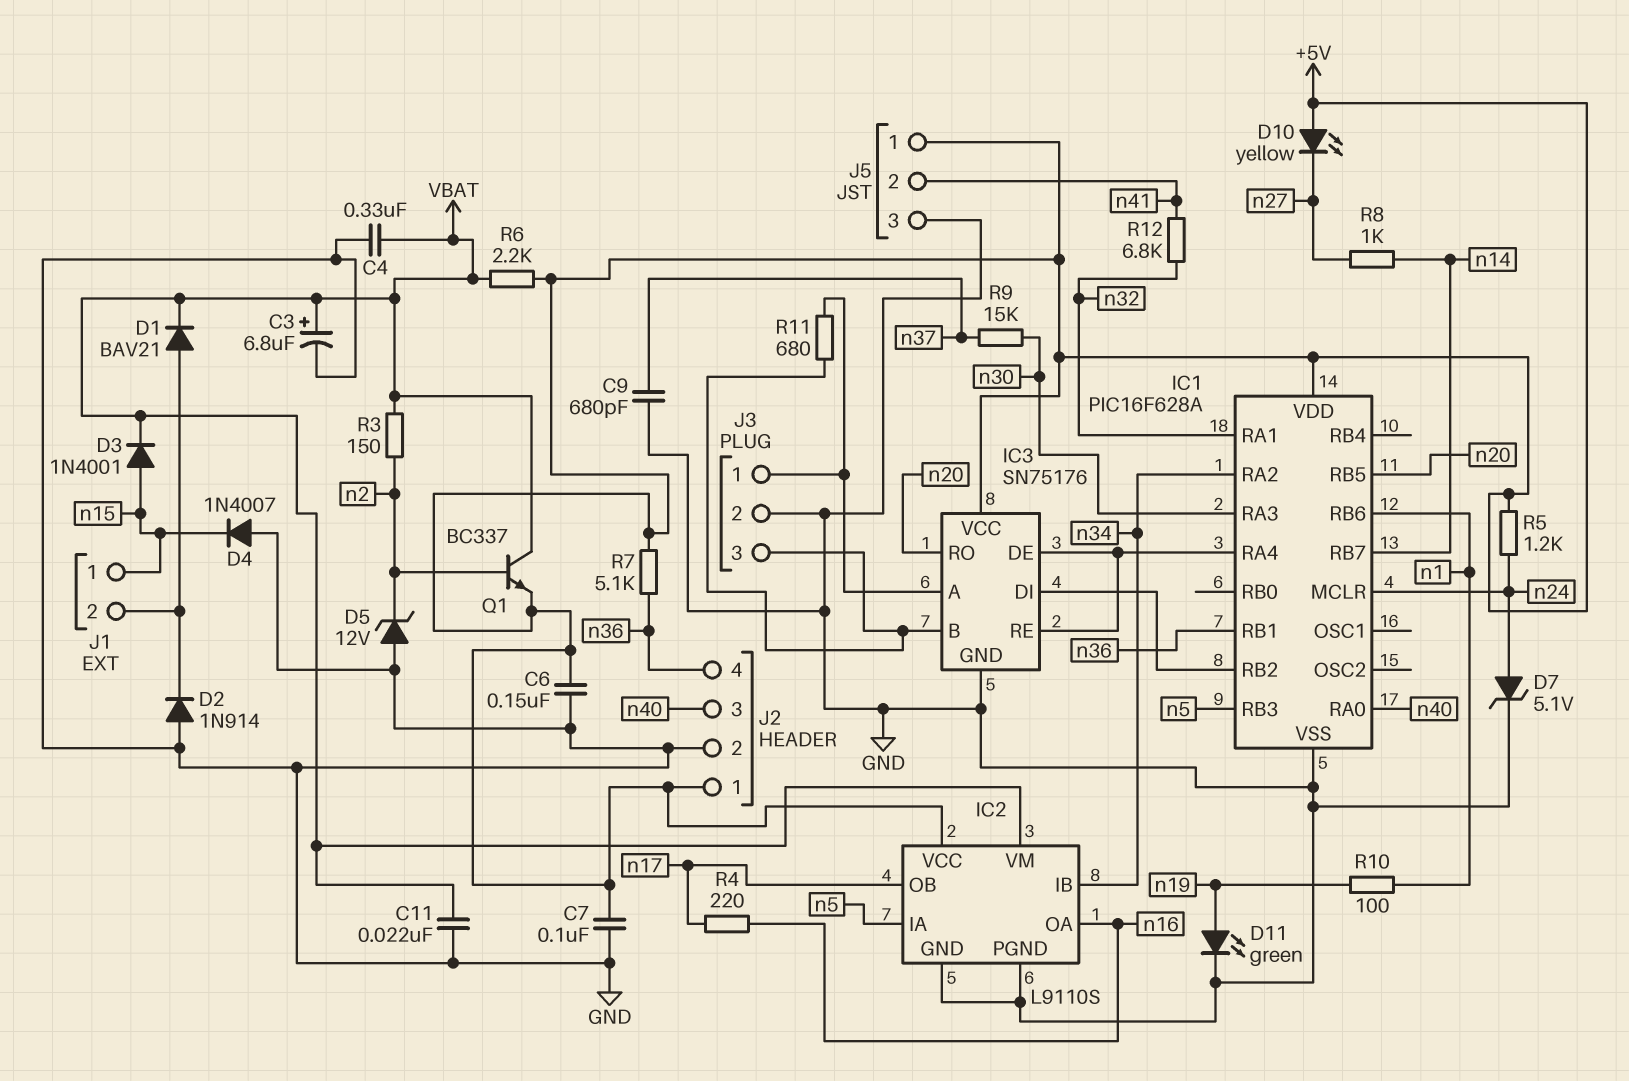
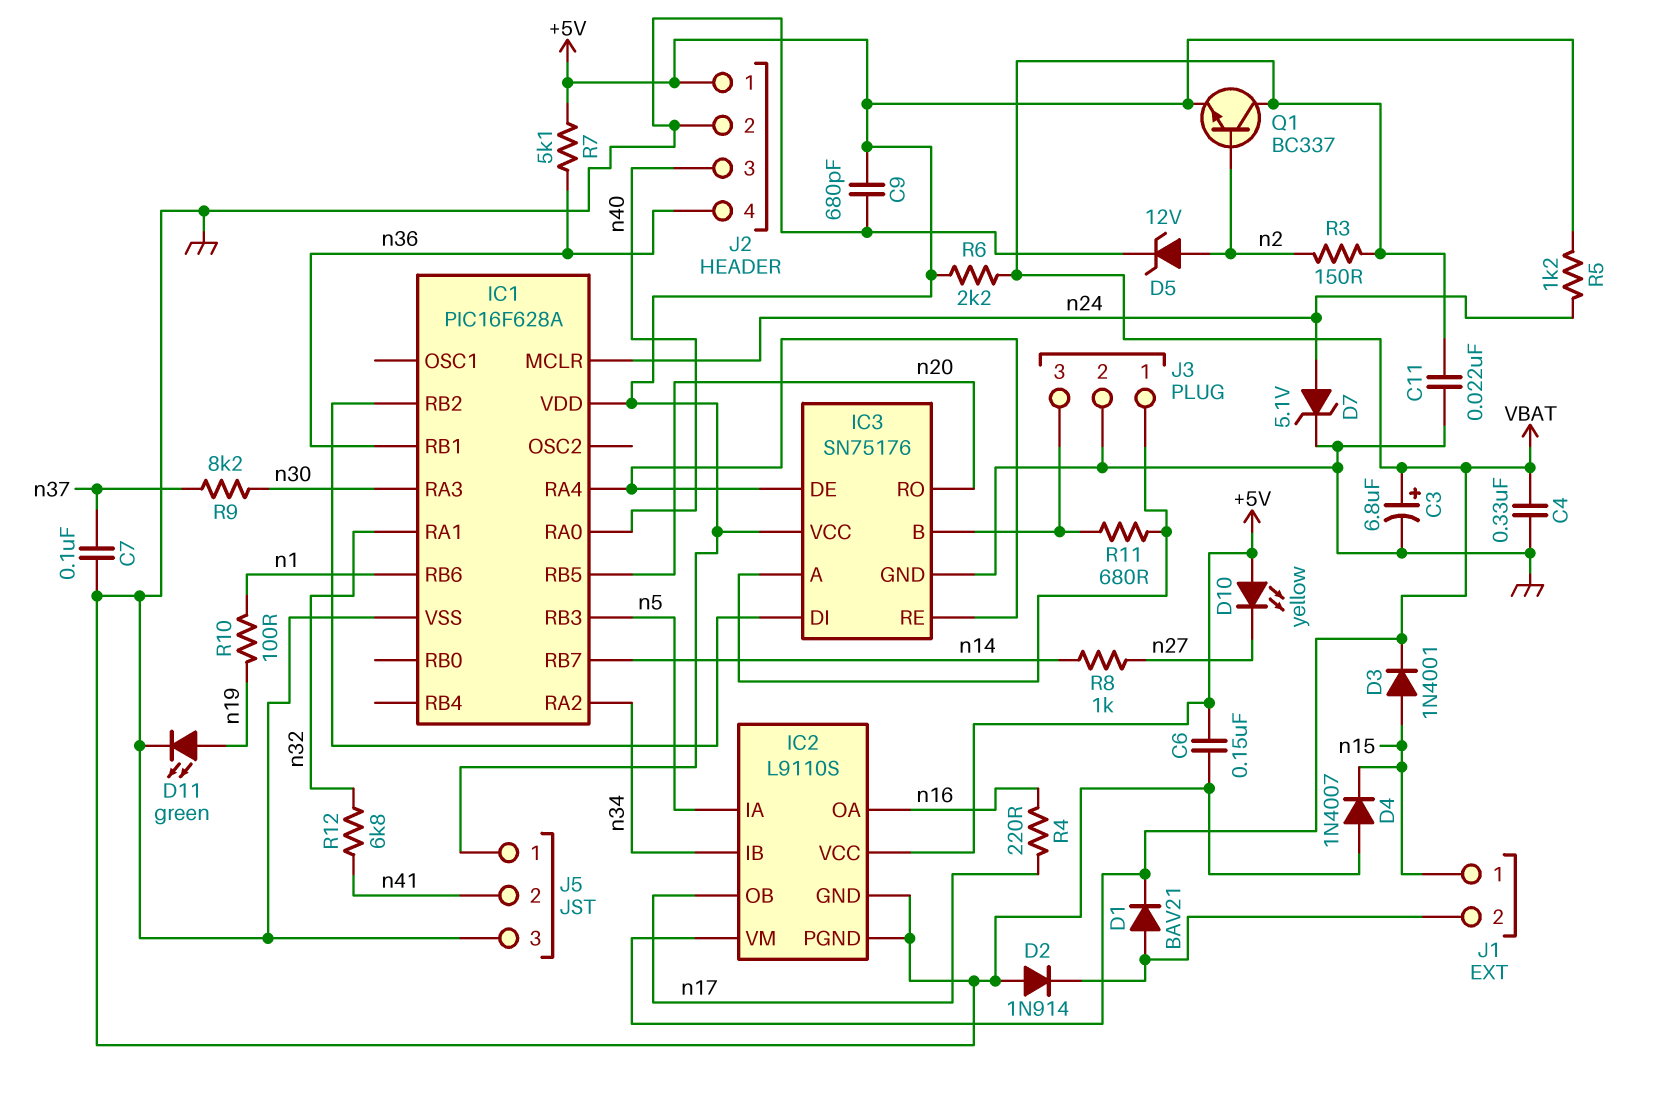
C7: 100nF (+5V, GND) -> 100nF (GND, n37)
C9: 680pF (GND, n37) -> 680pF (+5V, GND)
D5: zener 12V (A GND, K n2) -> zener 12V (A n2, K GND)
R9: 15k (n30, n37) -> 8.2k (n30, n37)

